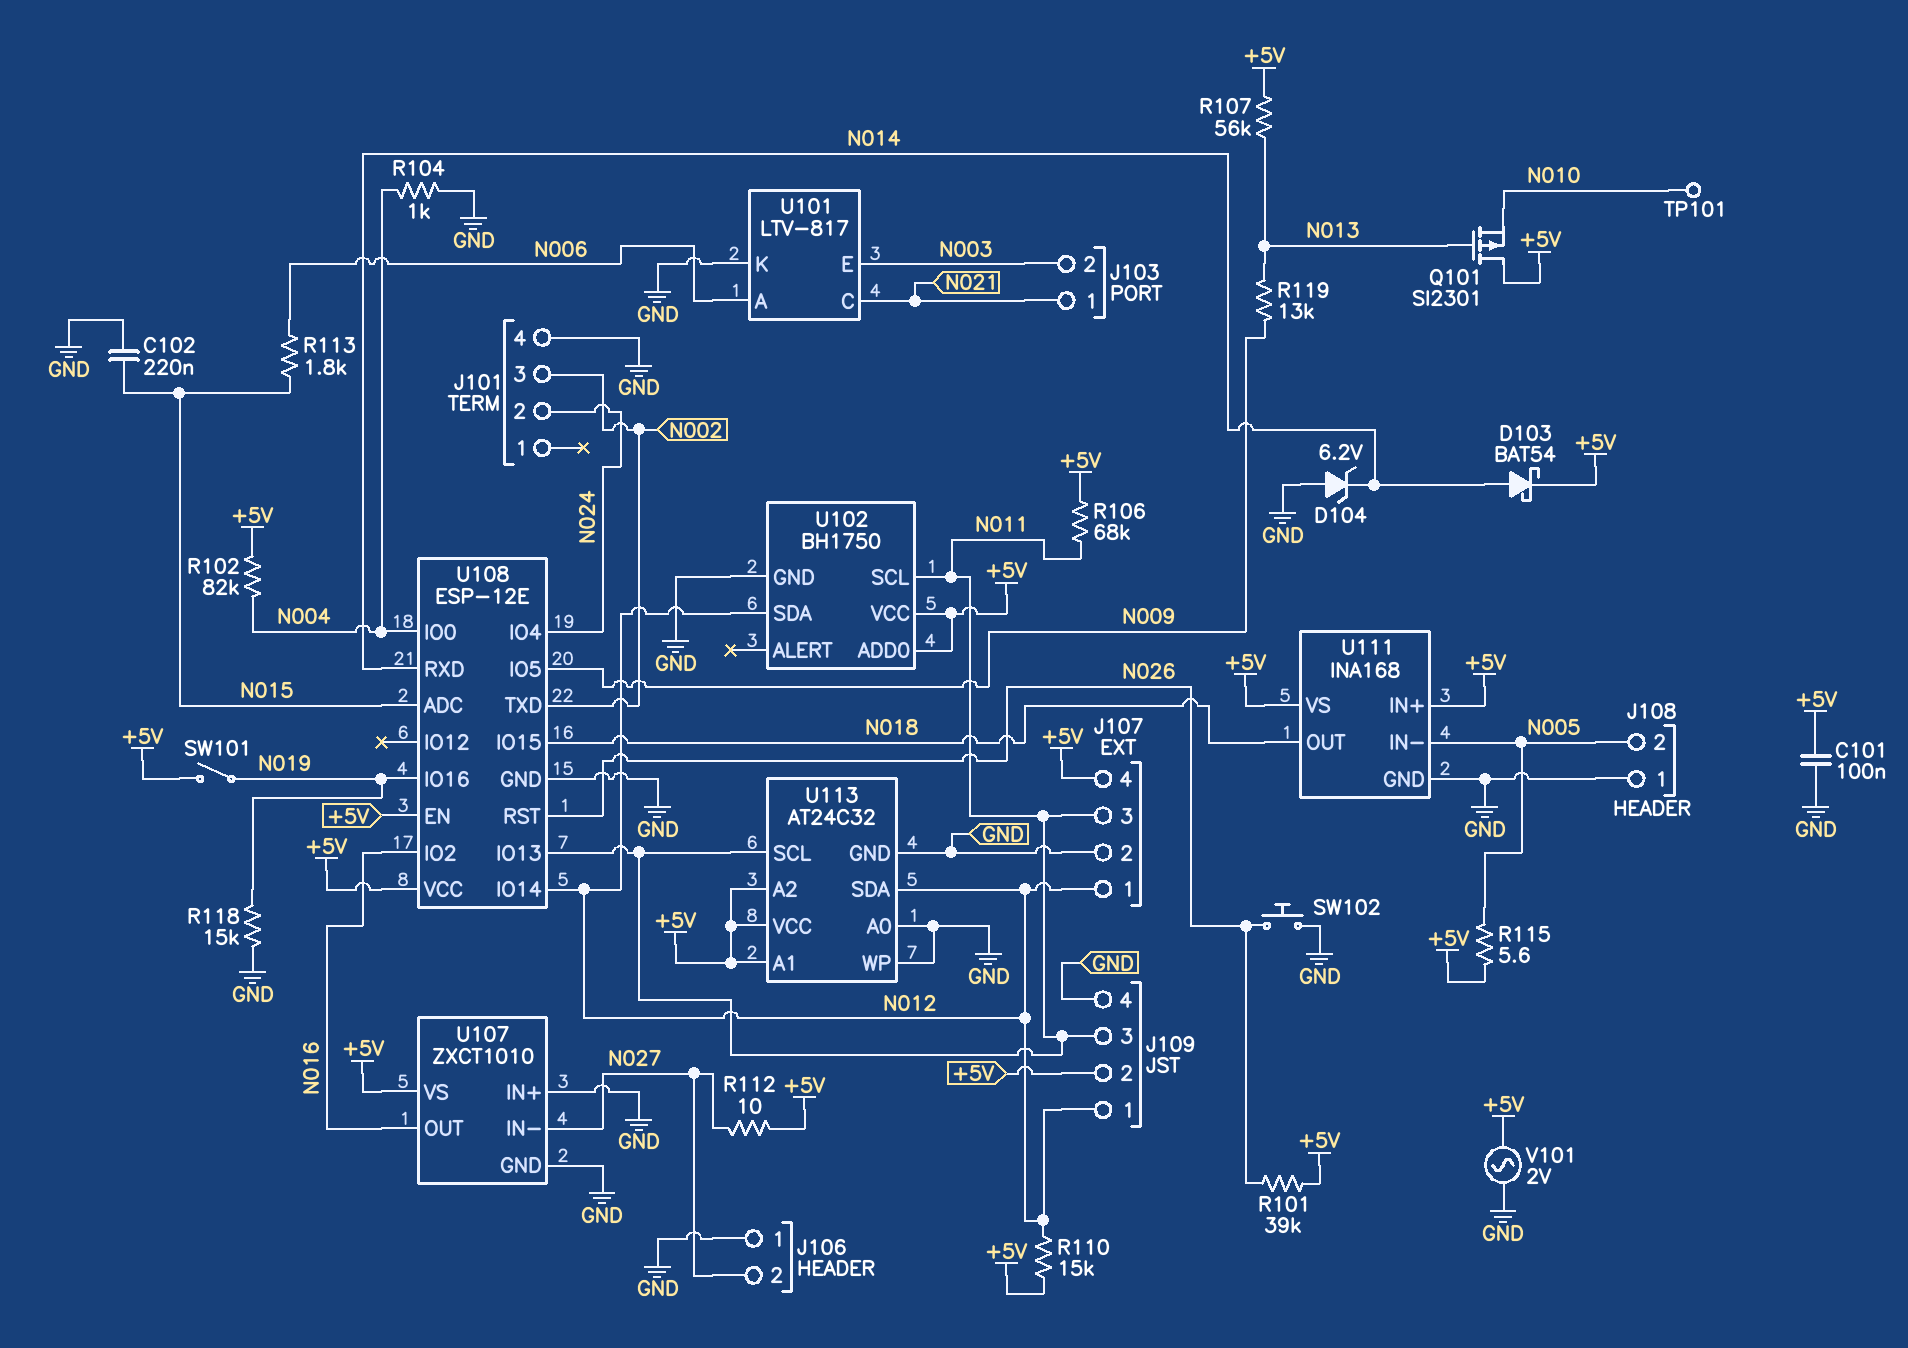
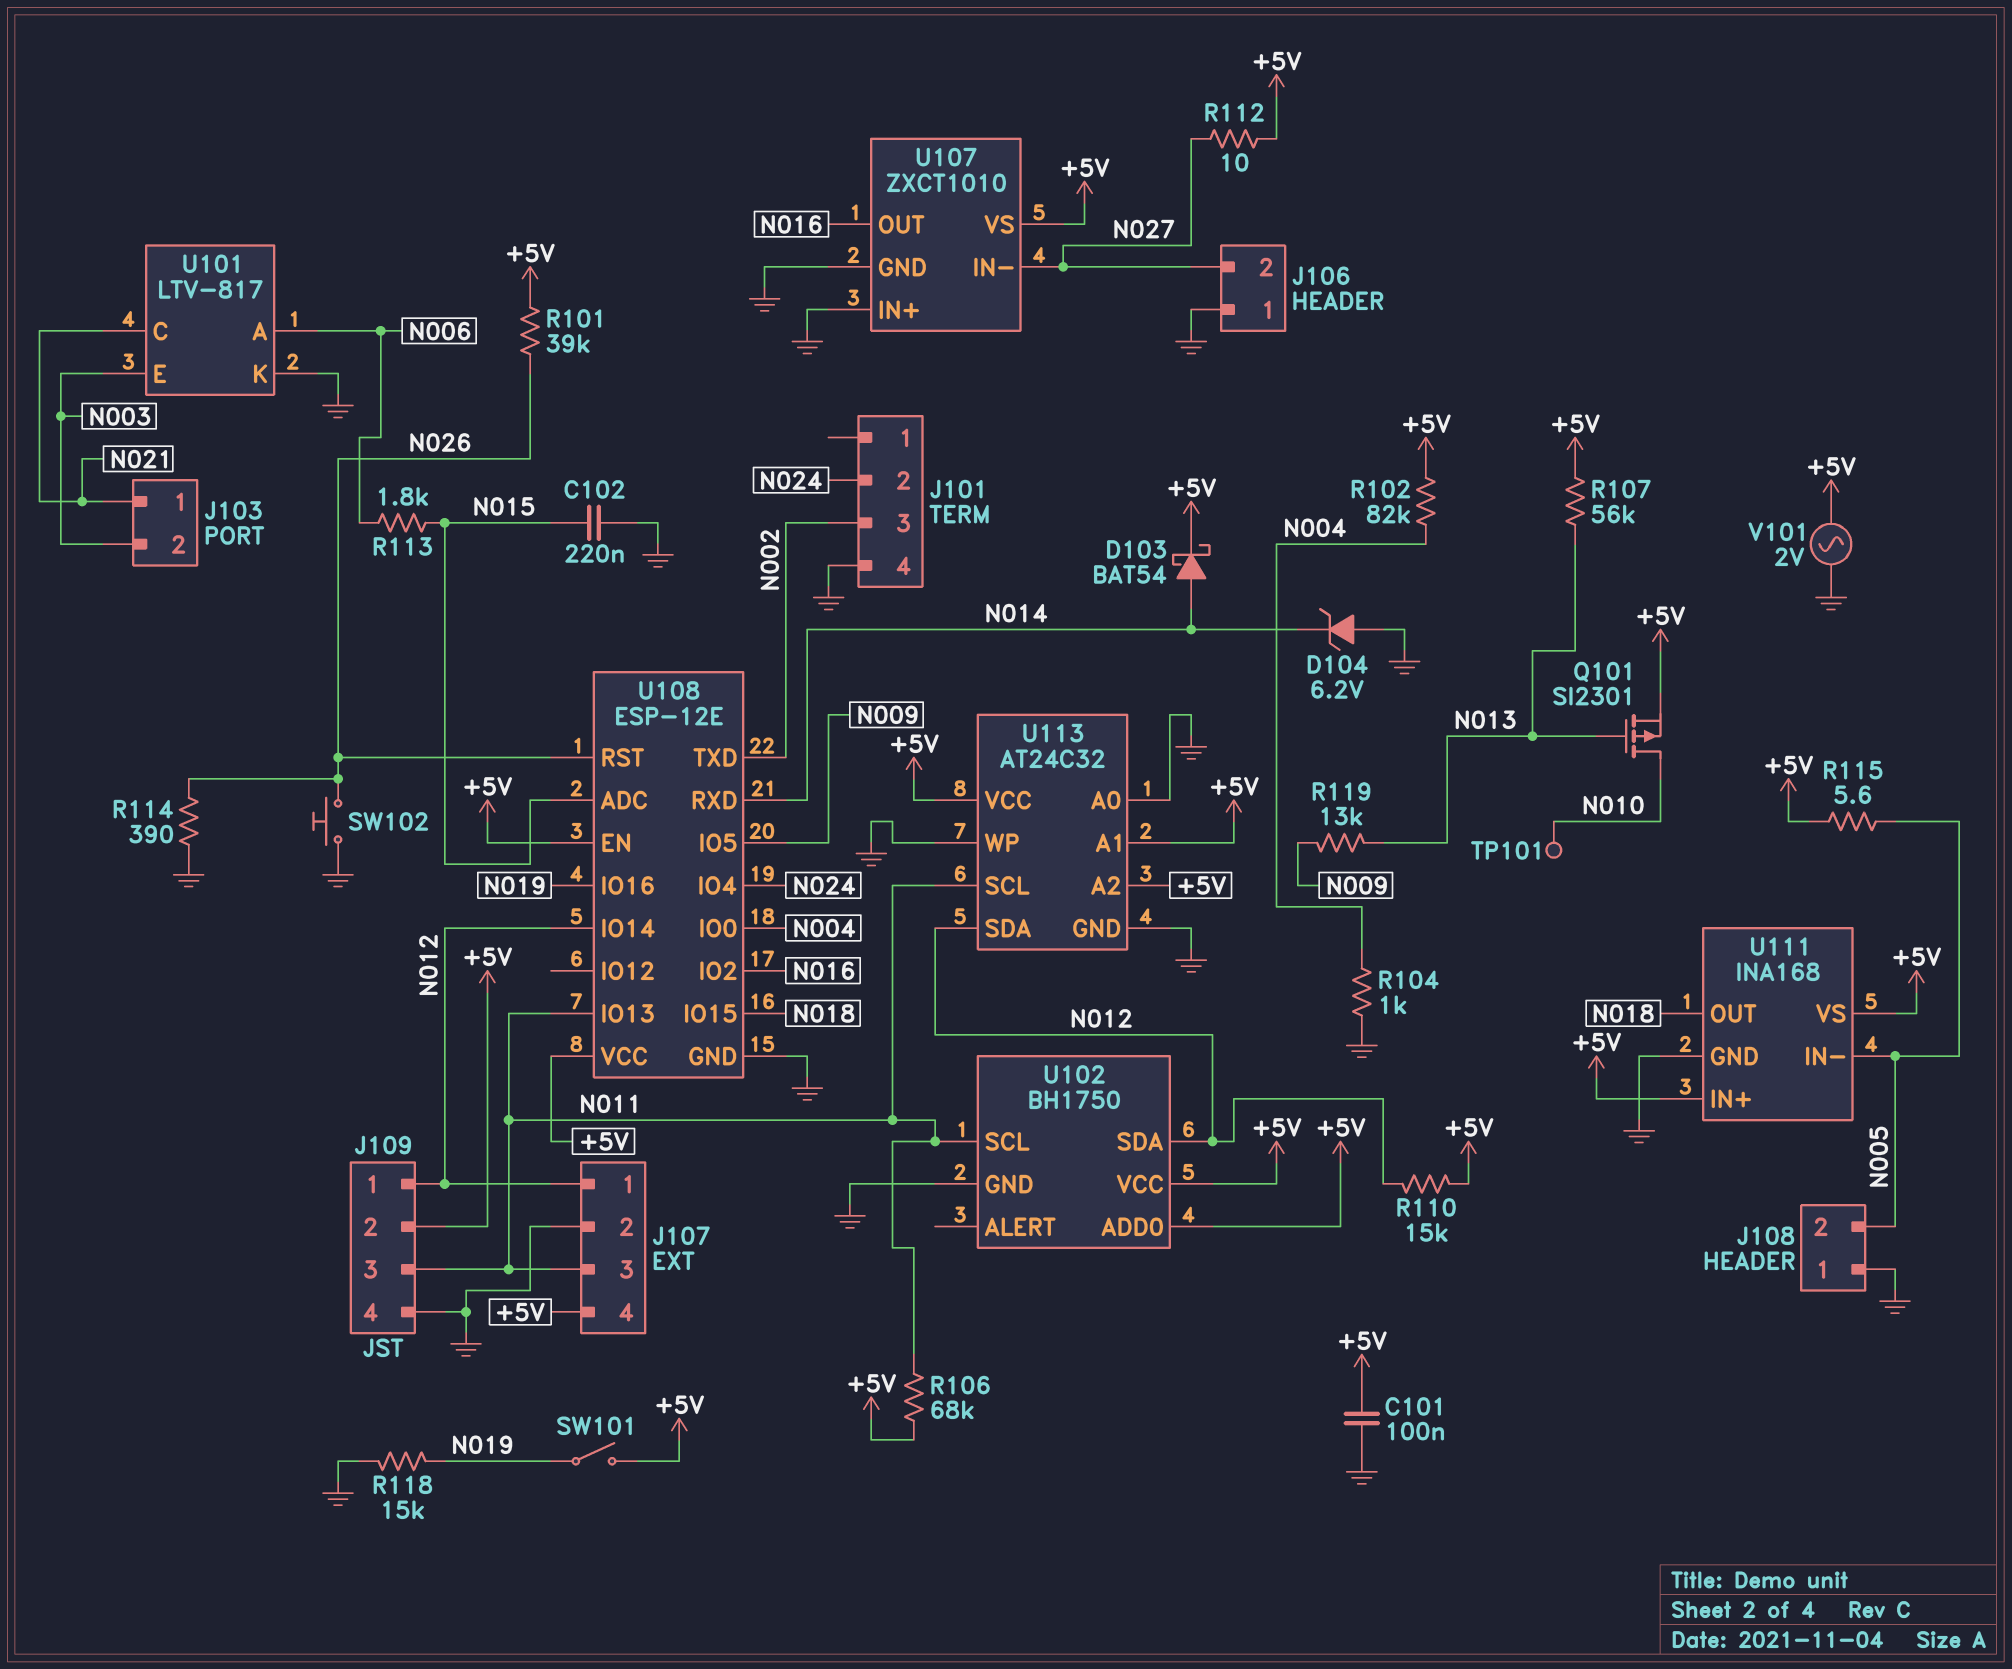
Q101: PMOS SI2301 (G N013, D +5V, S N010) -> PMOS SI2301 (G N013, D N010, S +5V)
R114: none -> 390 (GND, N026)

